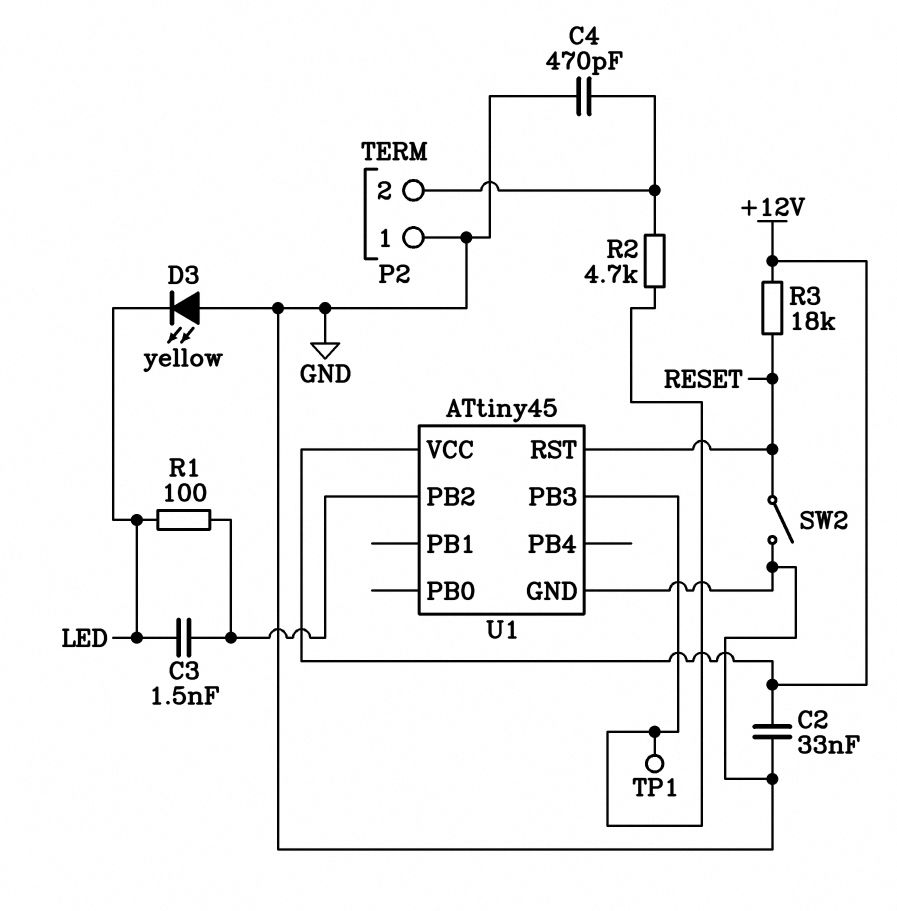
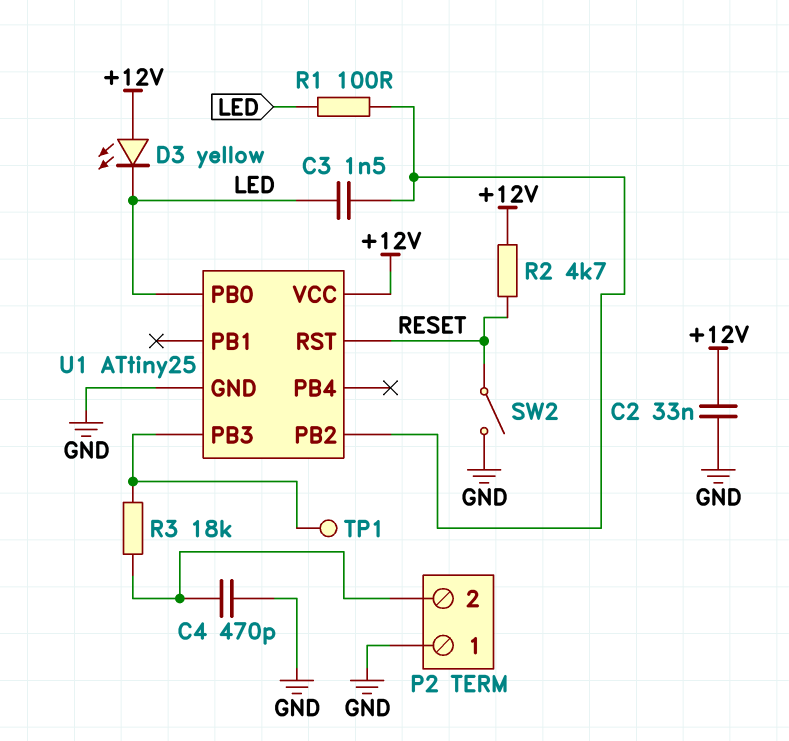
D3: LED yellow (A GND, K LED) -> LED yellow (A +12V, K LED)
R2: 4.7k (P2/2, U1/PB3) -> 4.7k (+12V, RESET)
R3: 18k (+12V, RESET) -> 18k (P2/2, U1/PB3)
U1: ATtiny45 -> ATtiny25
U1 pin PB0: none -> LED

